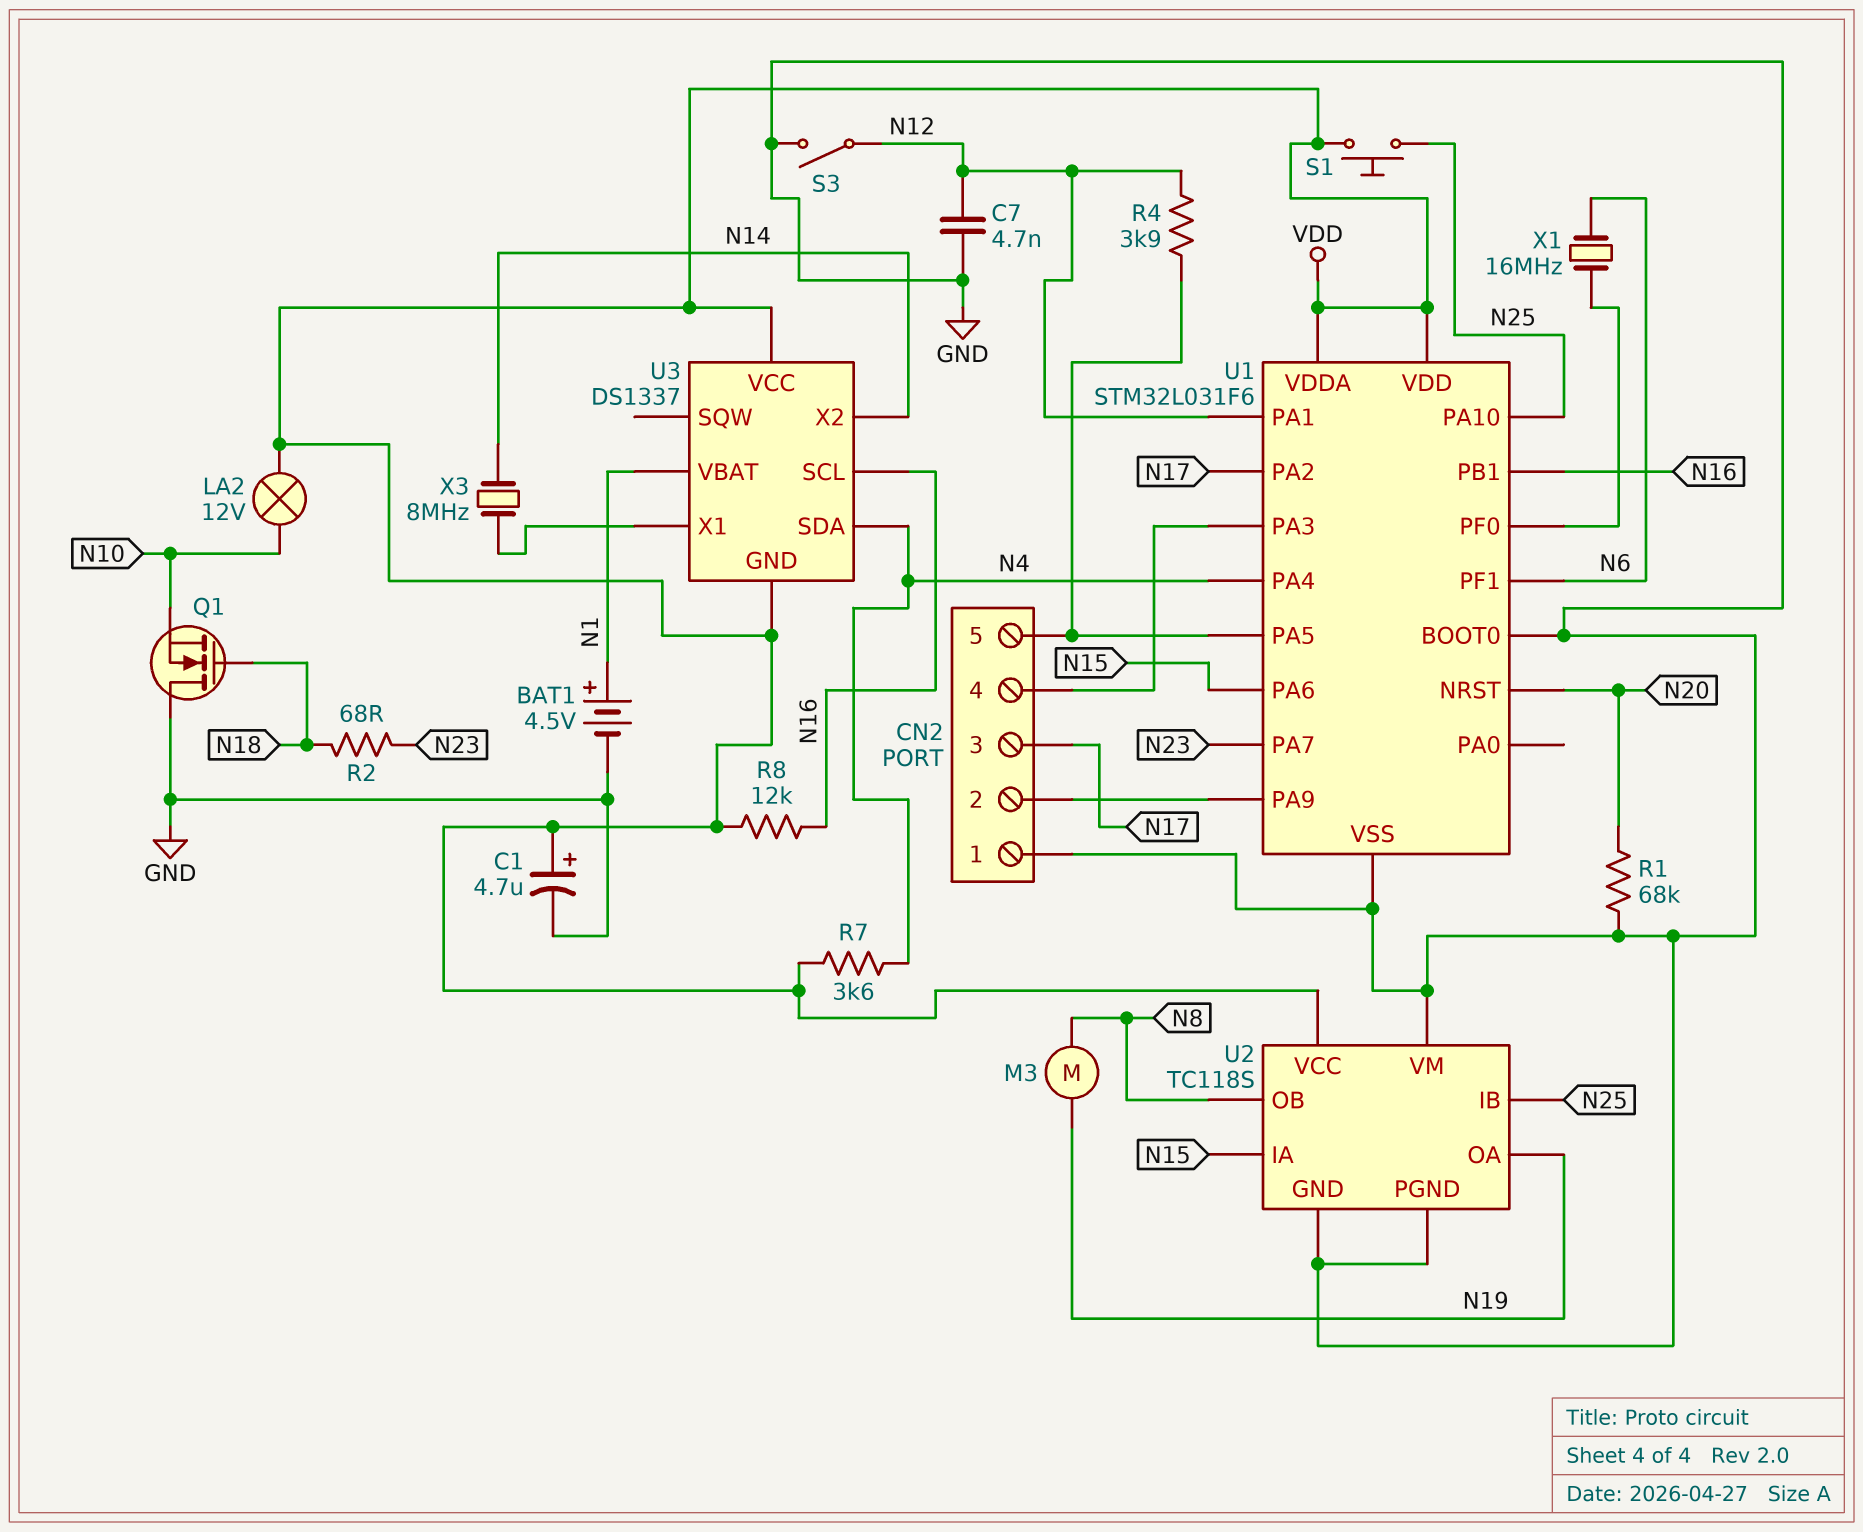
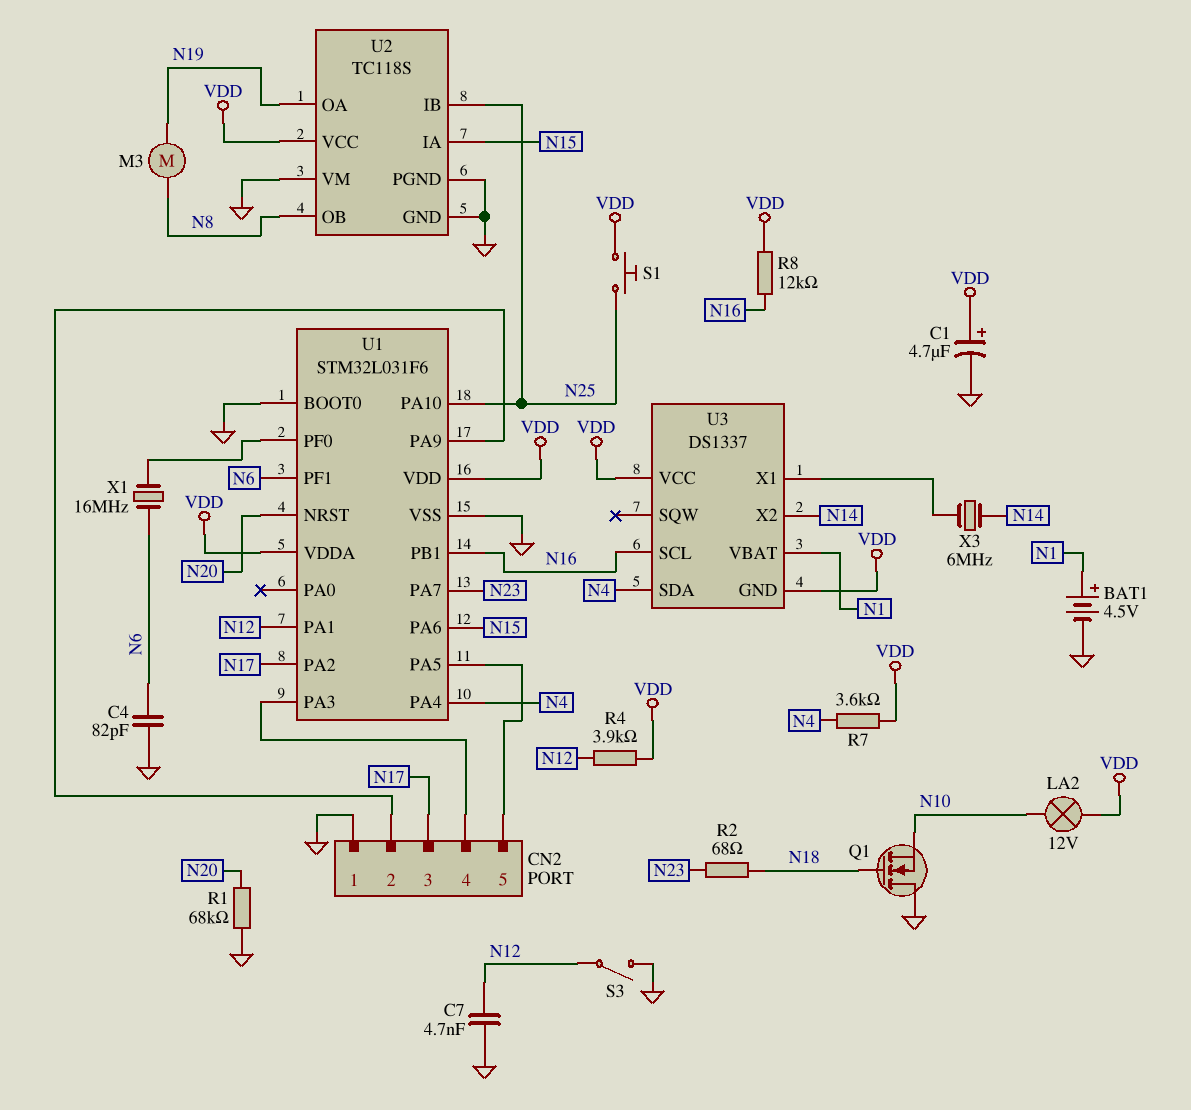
C4: none -> 82pF (GND, N6)
R4: 3.9k (CN2/5, N12) -> 3.9k (N12, VDD)
X3: 8MHz (N14, U3/X1) -> 6MHz (N14, U3/X1)

